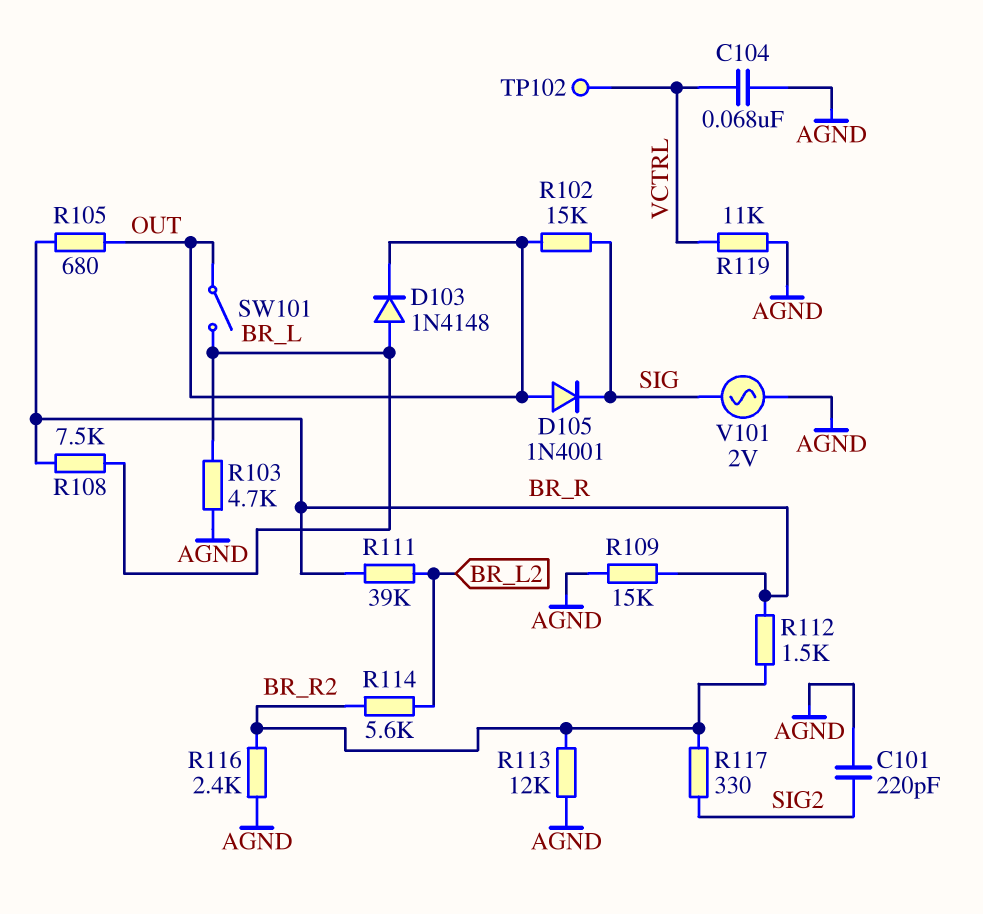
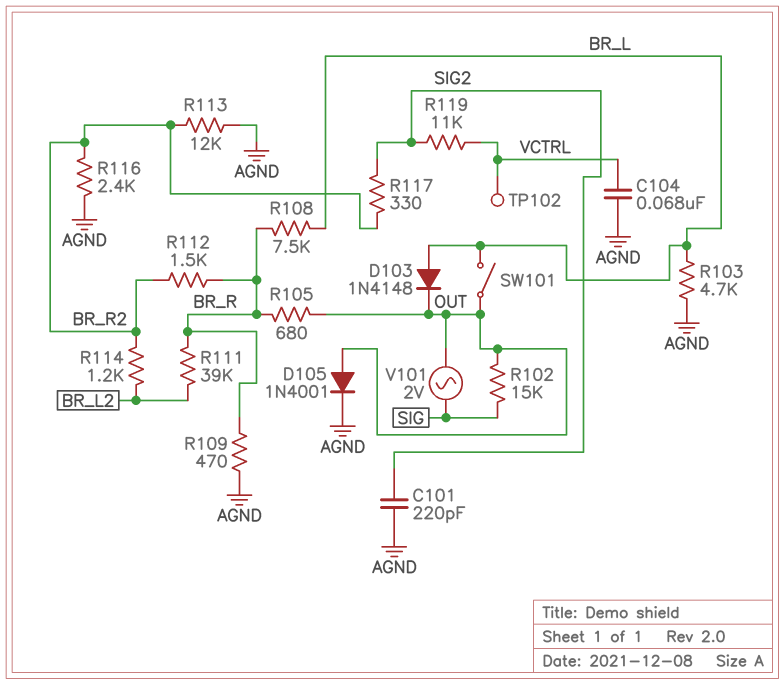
D105: diode 1N4001 (A OUT, K SIG) -> diode 1N4001 (A OUT, K AGND)
R109: 15k (AGND, BR_R) -> 470 (AGND, BR_R)
R114: 5.6k (BR_L2, BR_R2) -> 1.2k (BR_L2, BR_R2)
R119: 11k (AGND, VCTRL) -> 11k (SIG2, VCTRL)
V101: AC 2V (AGND, SIG) -> AC 2V (OUT, SIG)

